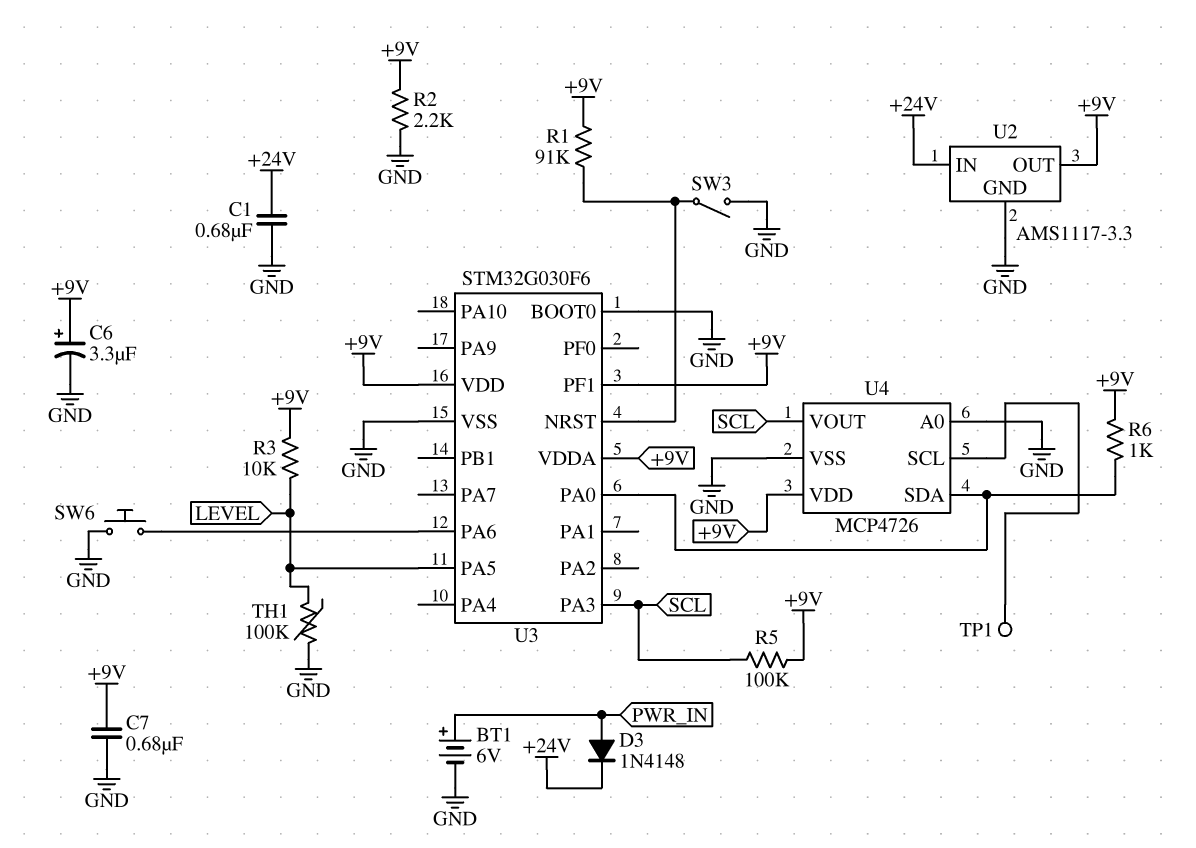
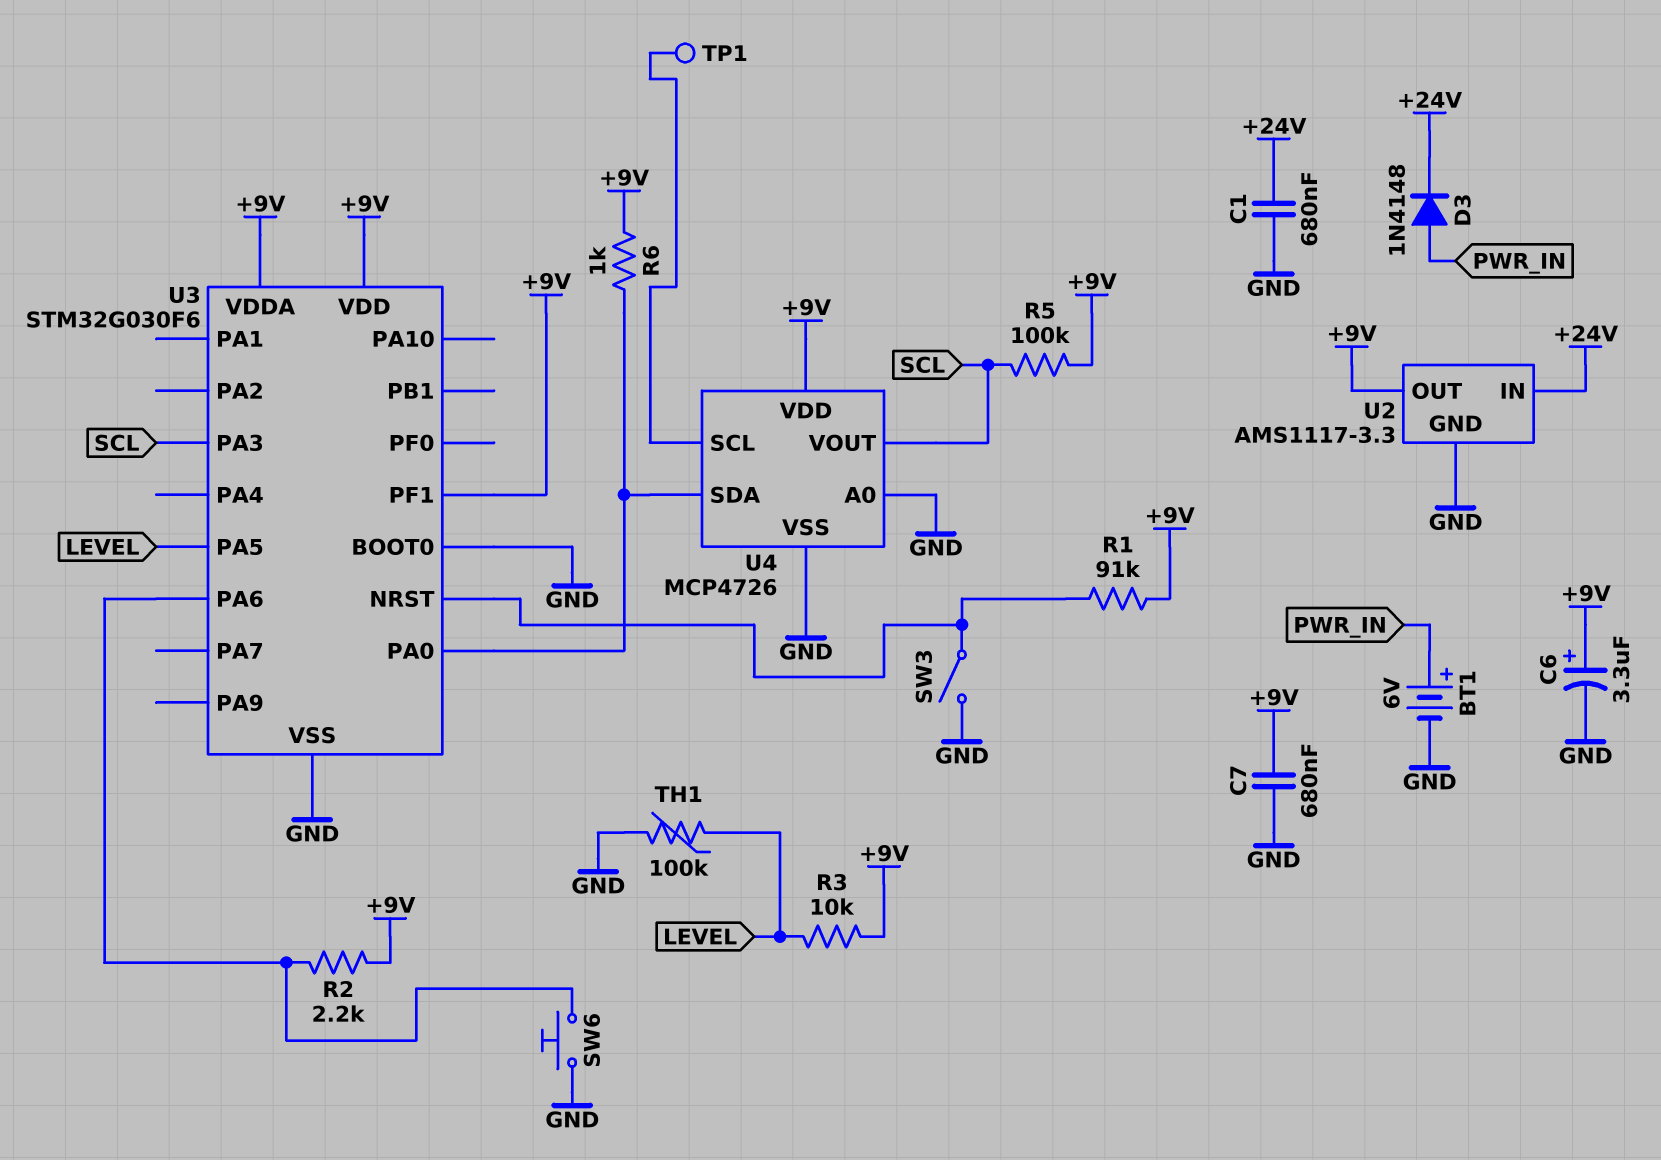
R2: 2.2k (+9V, GND) -> 2.2k (+9V, U3/PA6)

